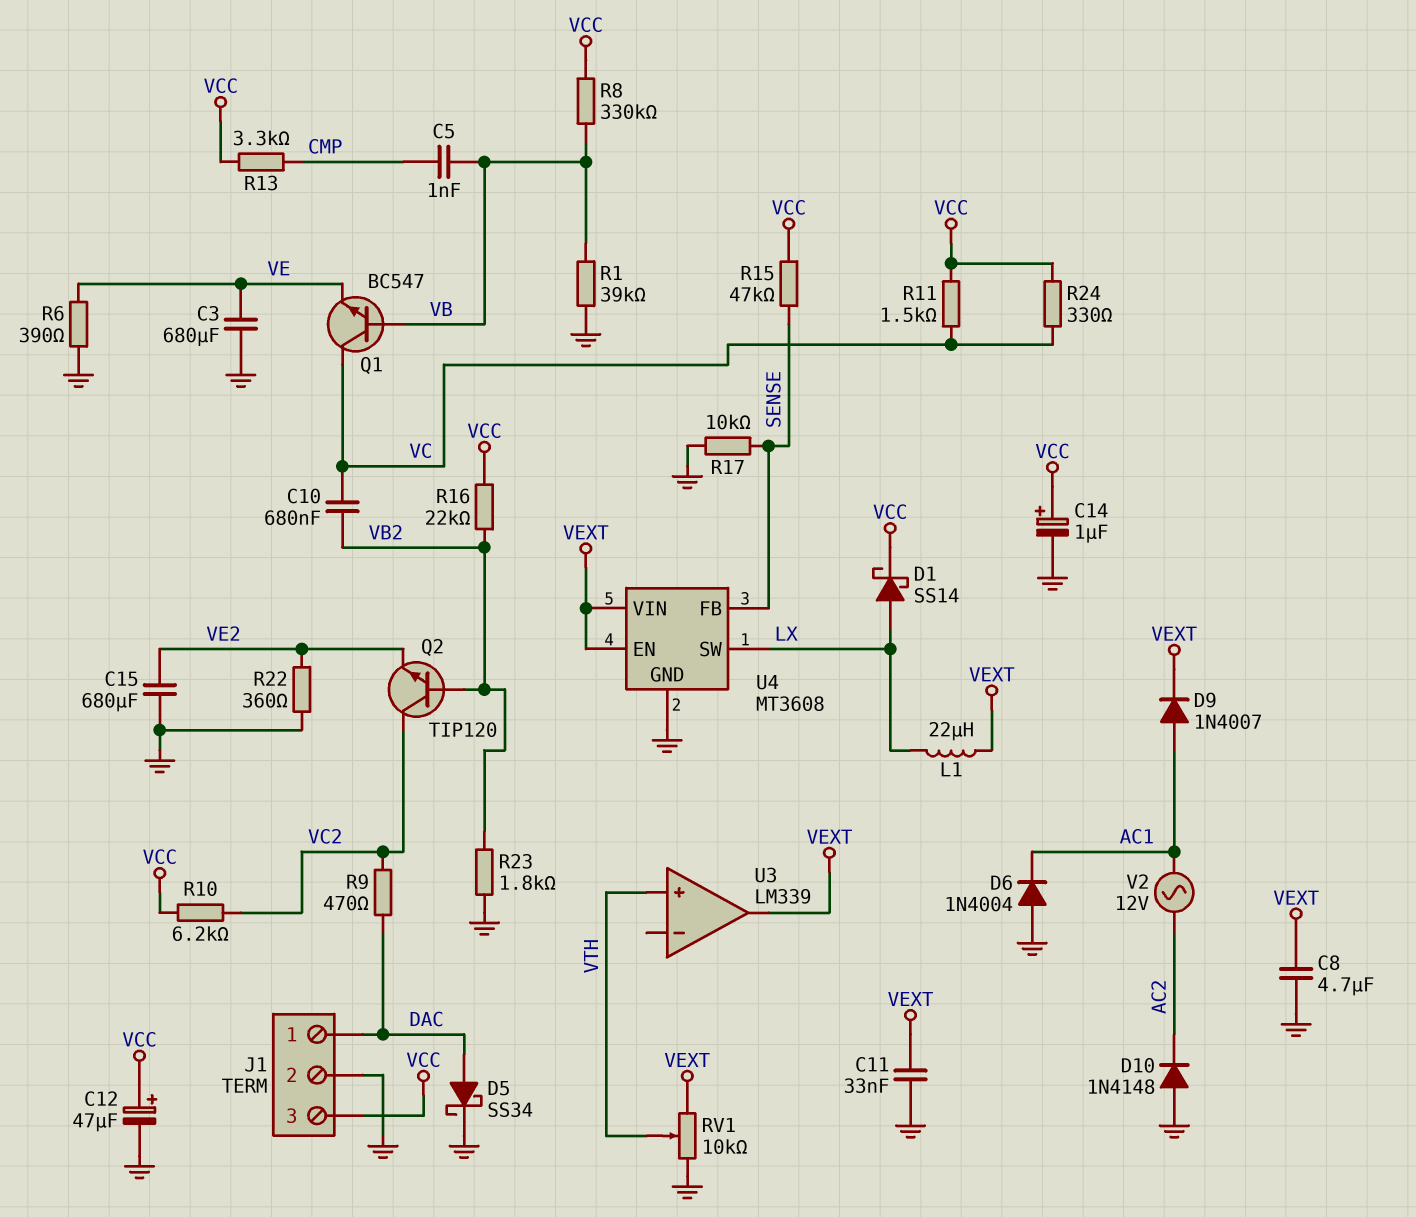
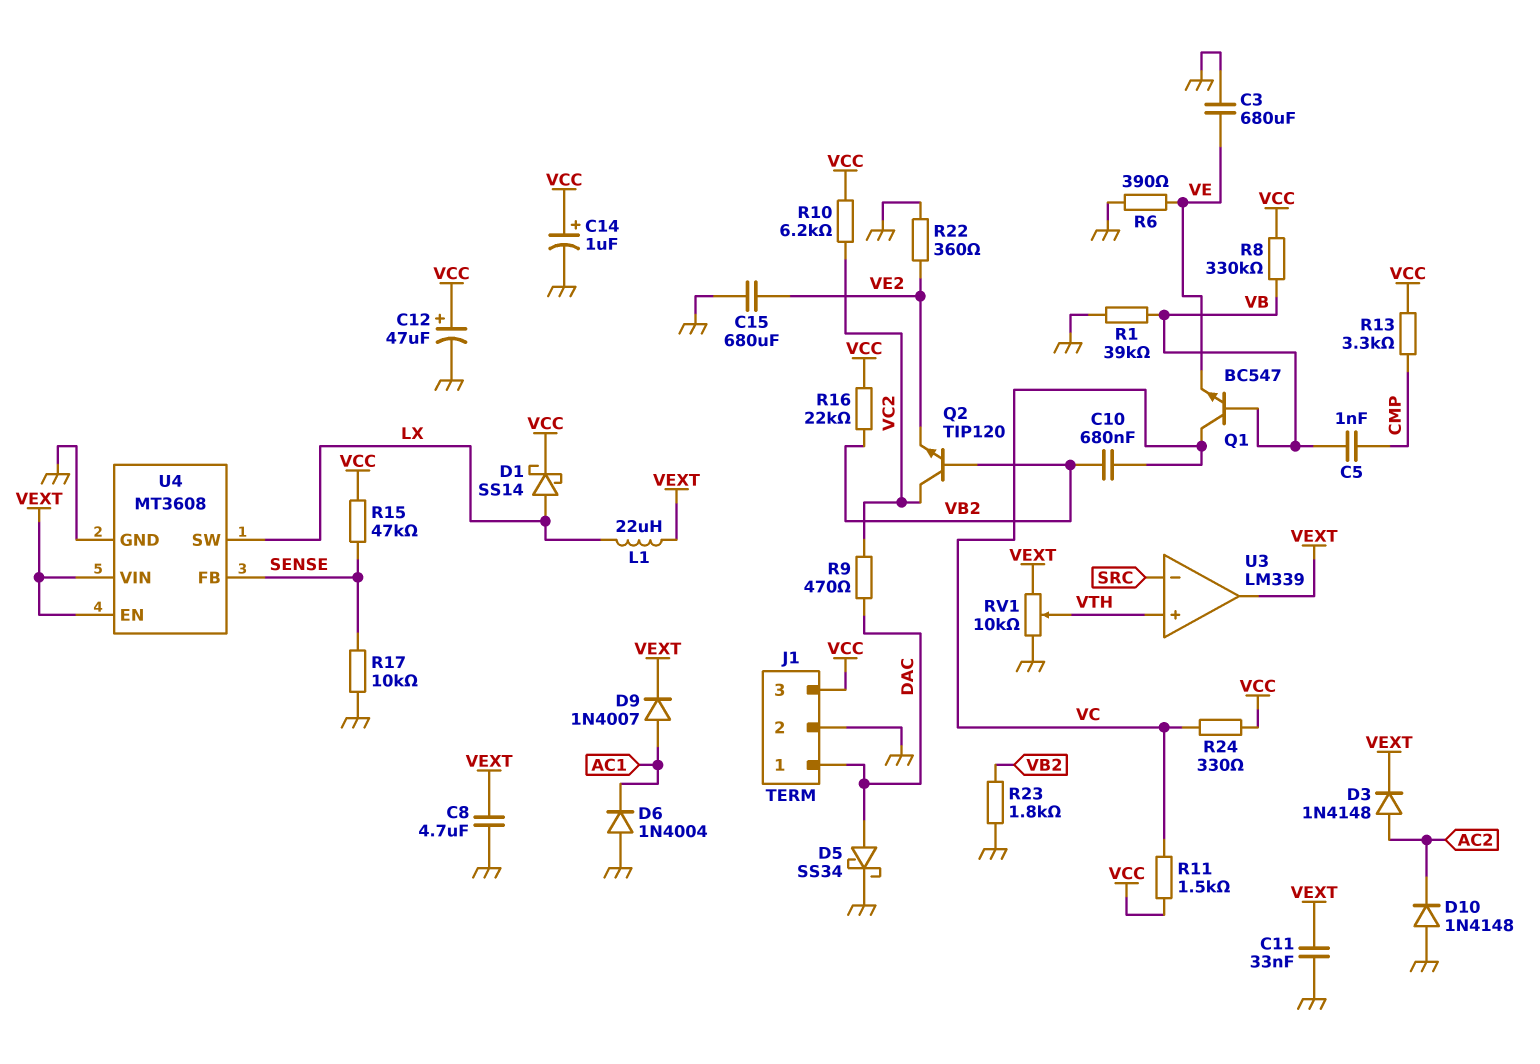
D3: none -> diode 1N4148 (A AC2, K VEXT)
U3 pin in-: none -> SRC
V2: AC 12V (AC1, AC2) -> none

